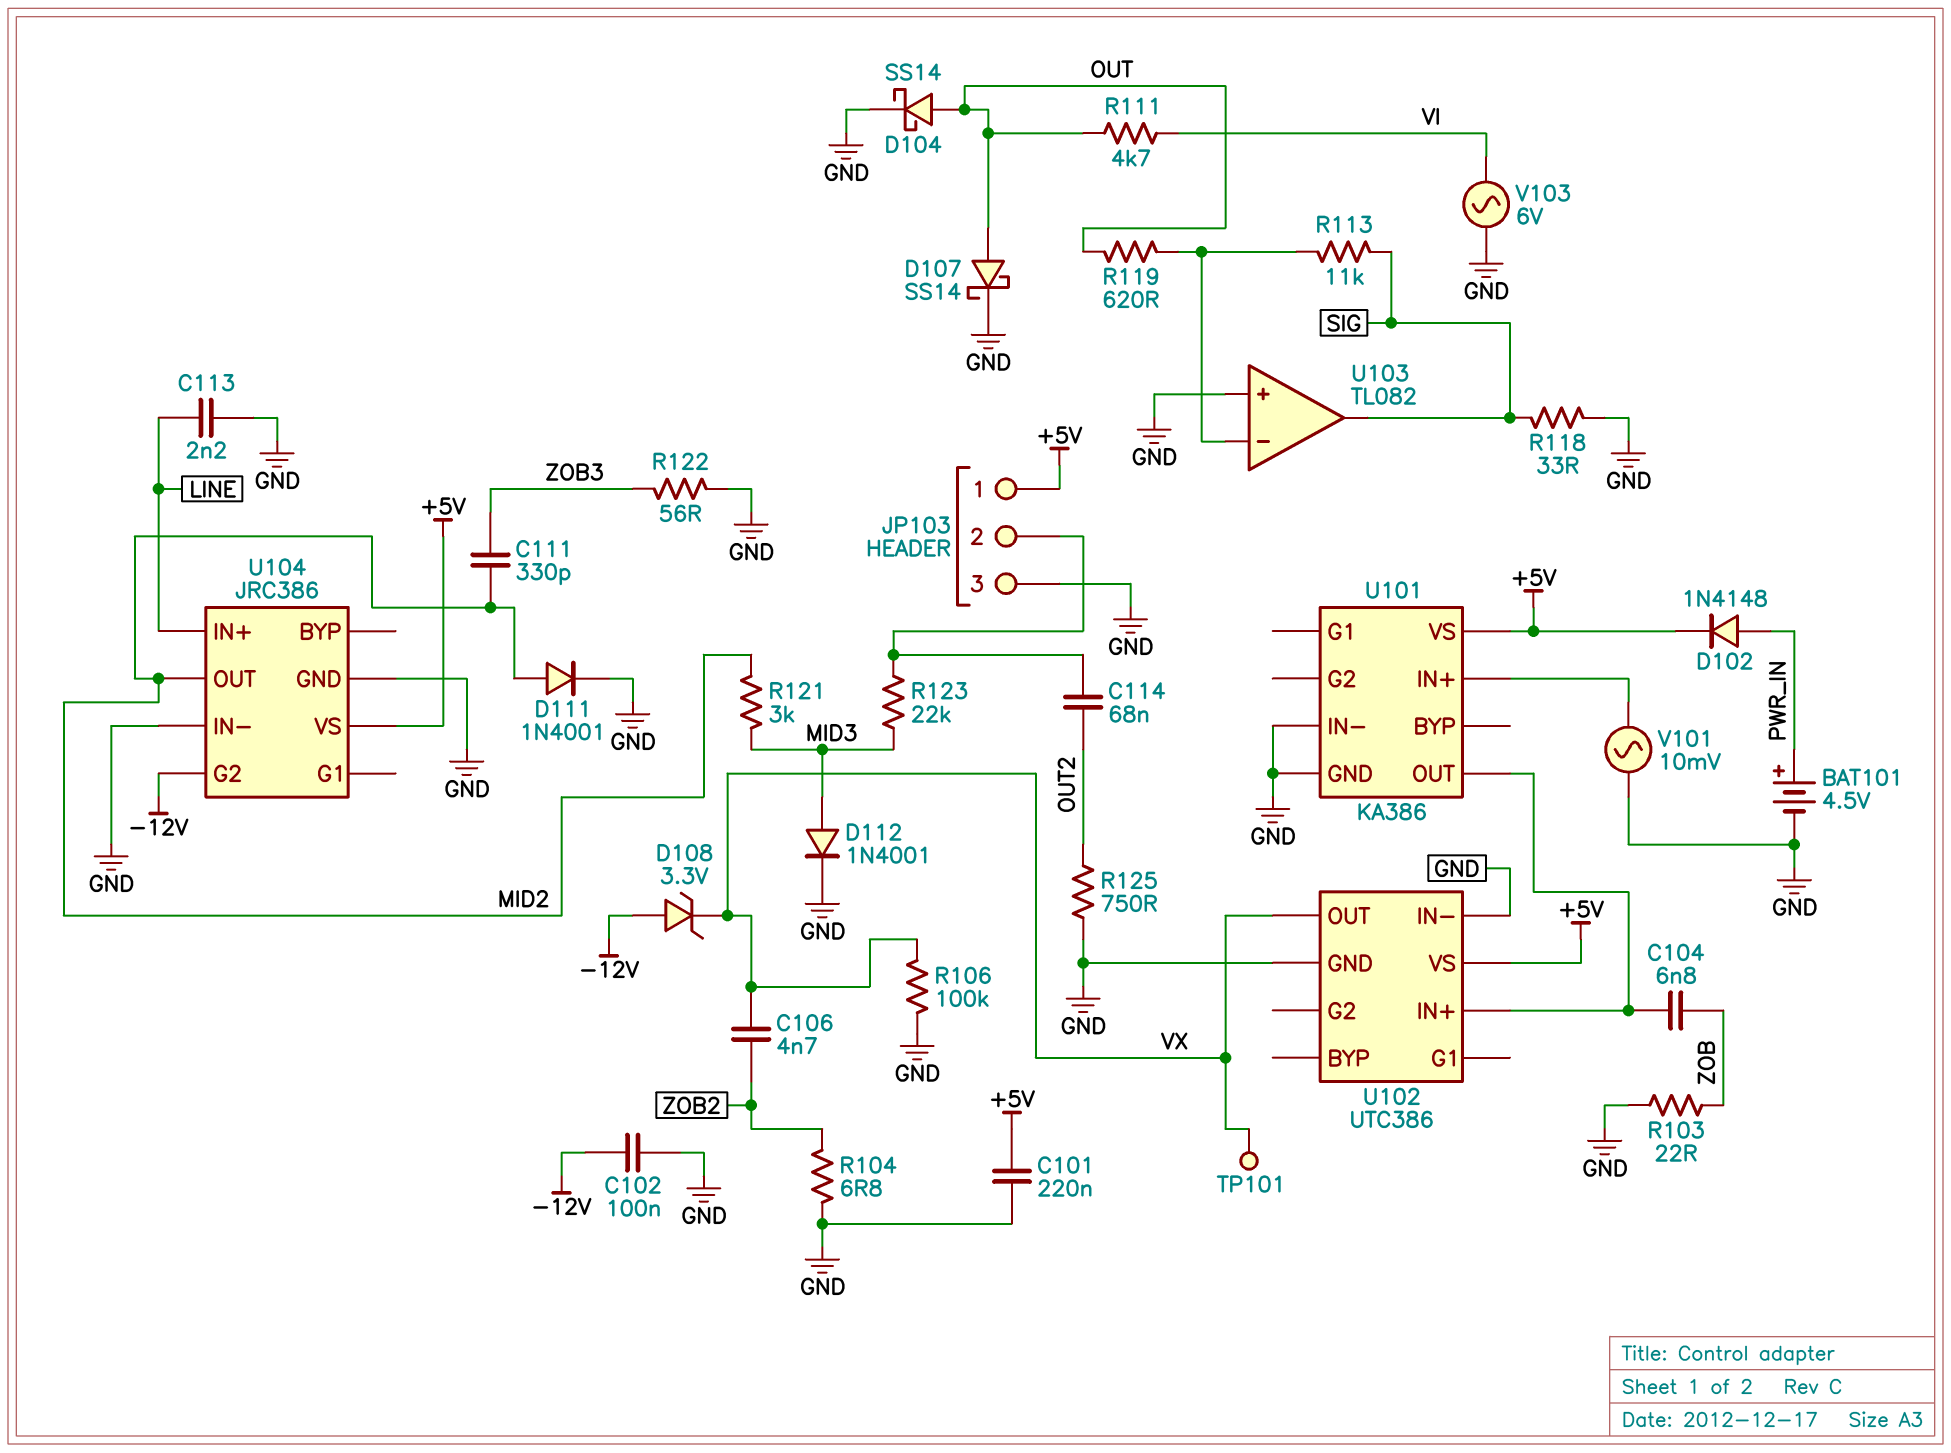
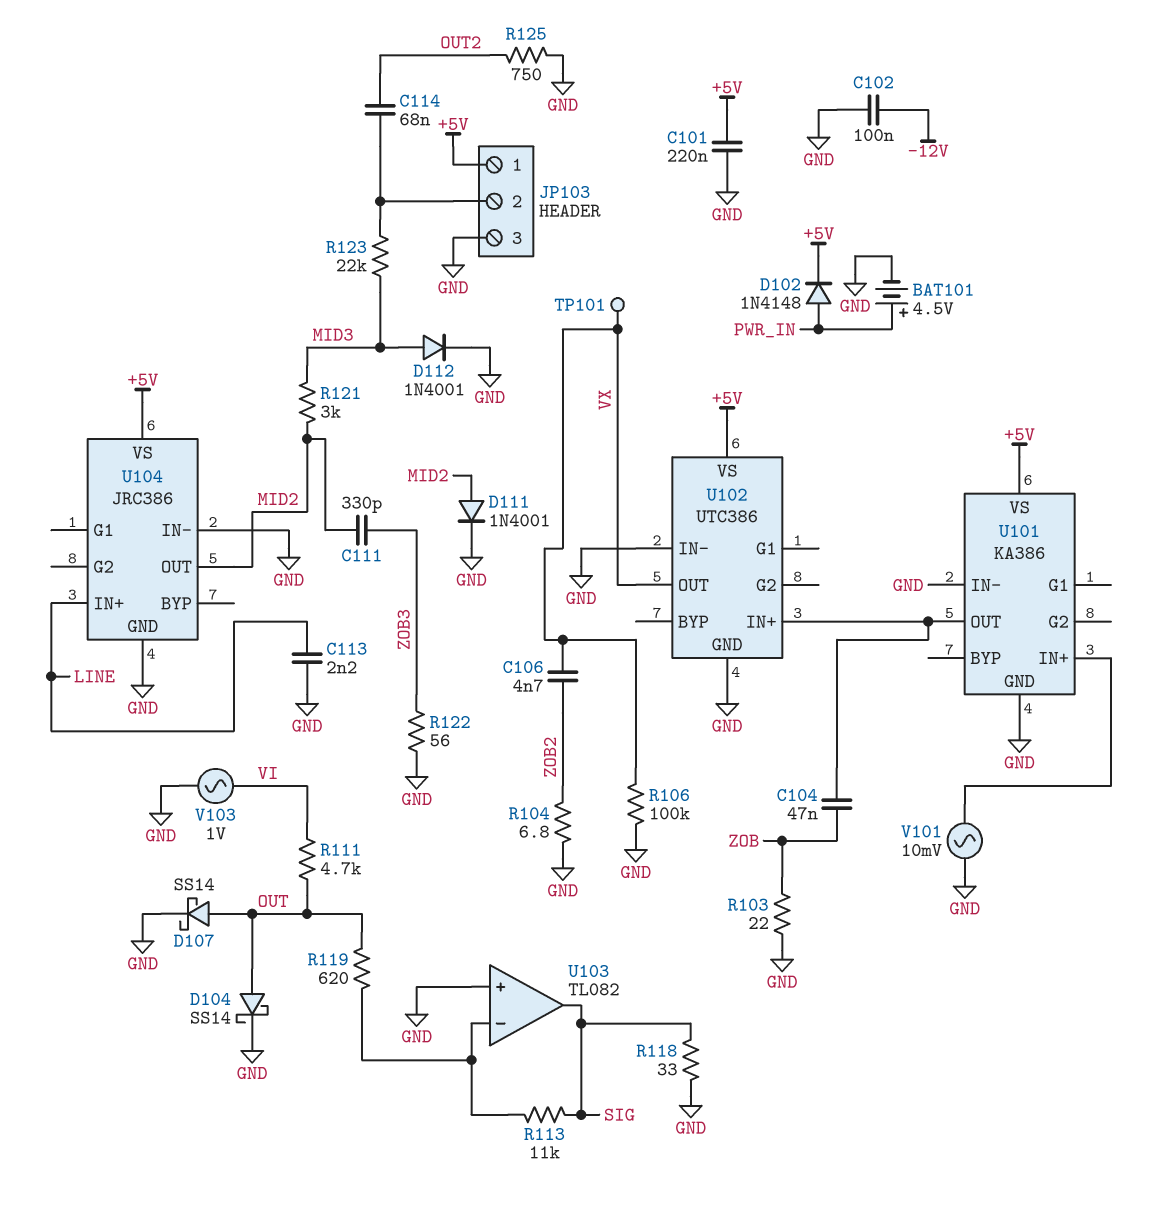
C104: 6.8nF (U101/OUT, ZOB) -> 47nF (U101/OUT, ZOB)
D108: zener 3.3V (A -12V, K VX) -> none
U104 pin G2: -12V -> none
V103: AC 6V (GND, VI) -> AC 1V (GND, VI)

